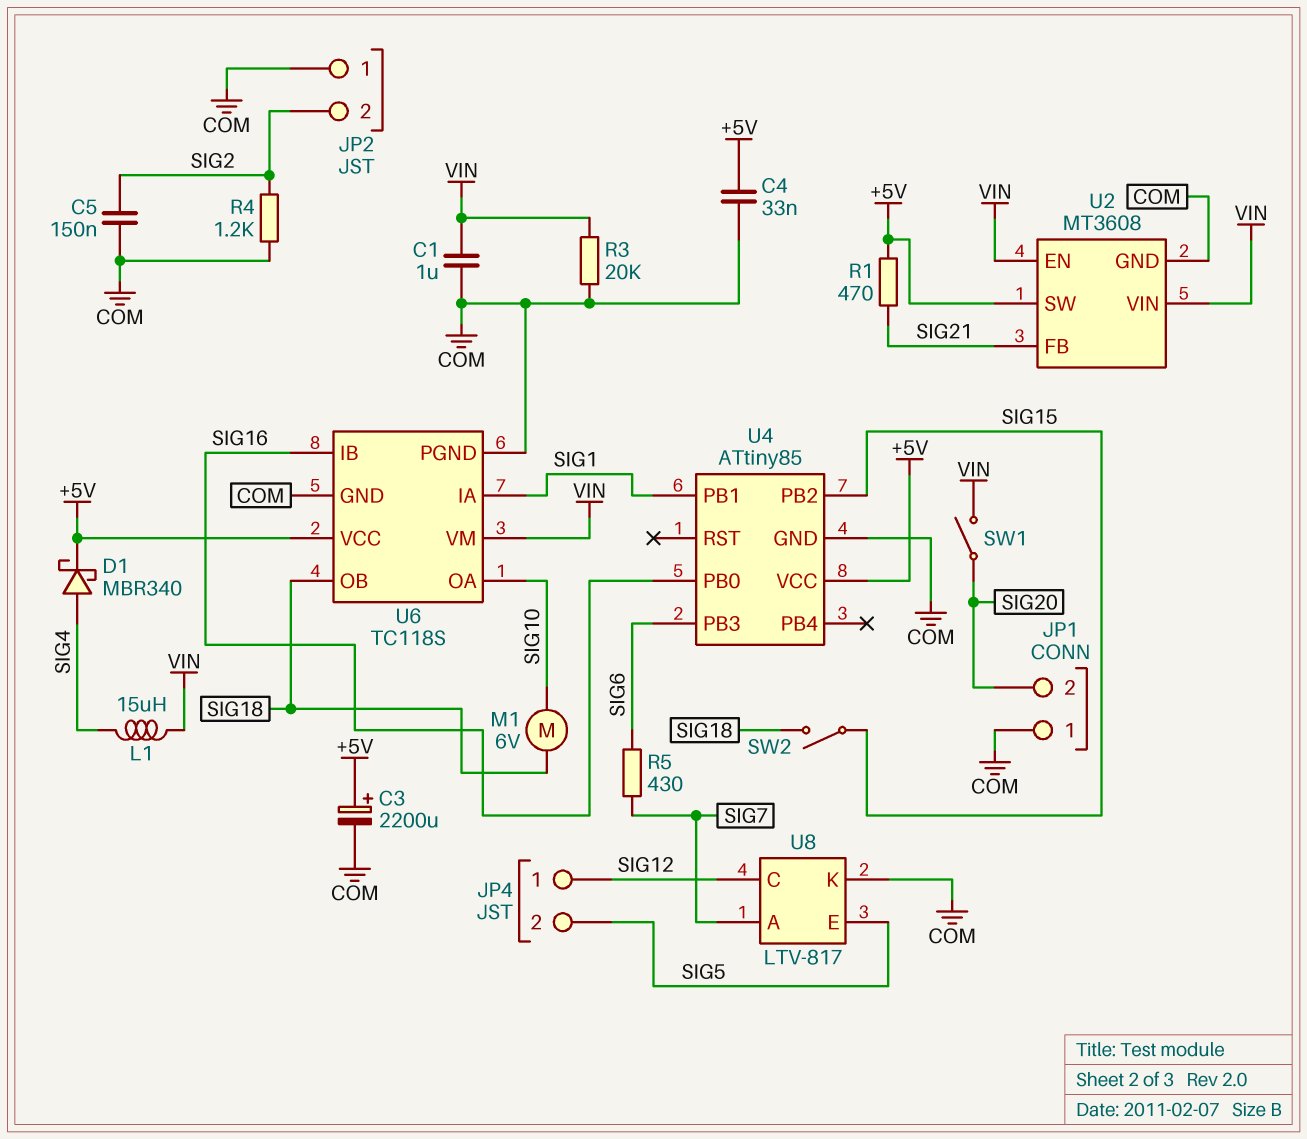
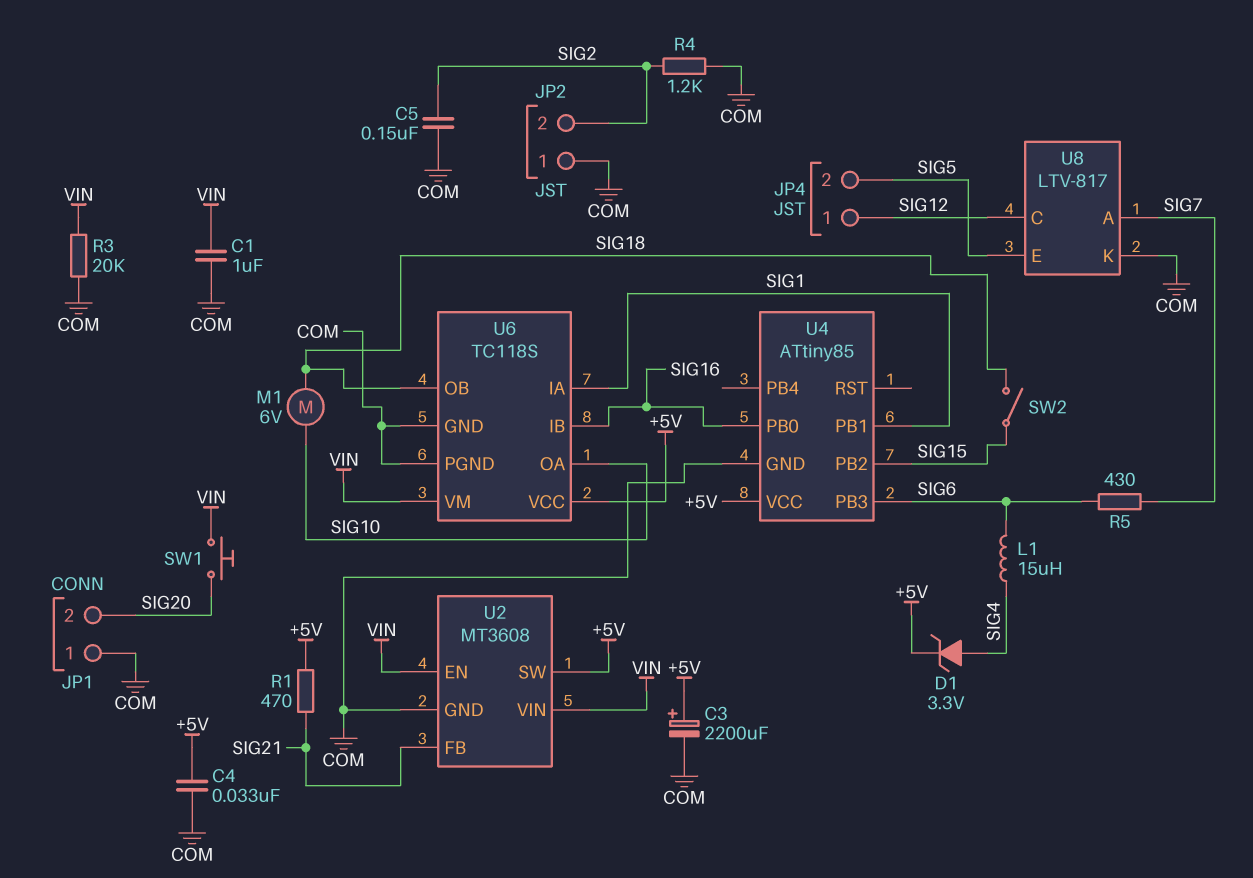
D1: schottky MBR340 (A SIG4, K +5V) -> zener 3.3V (A SIG4, K +5V)
L1: 15uH (SIG4, VIN) -> 15uH (SIG4, SIG6)
SW1: switch (SIG20, VIN) -> button (SIG20, VIN)

